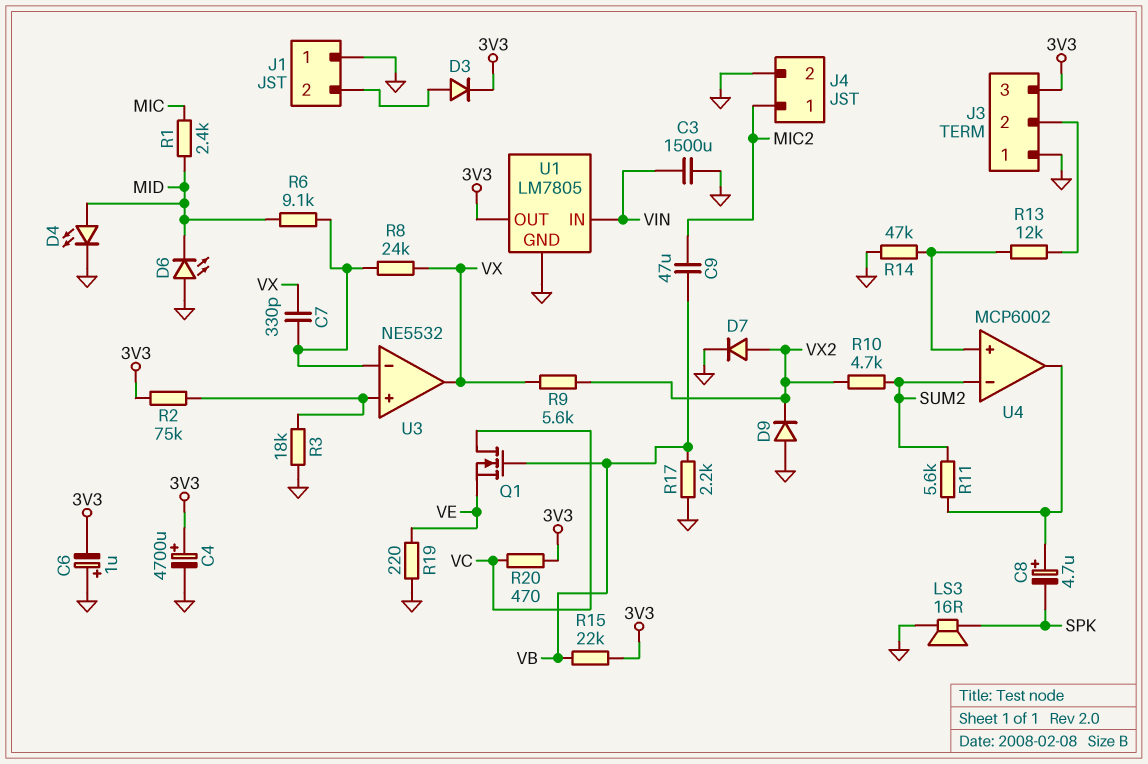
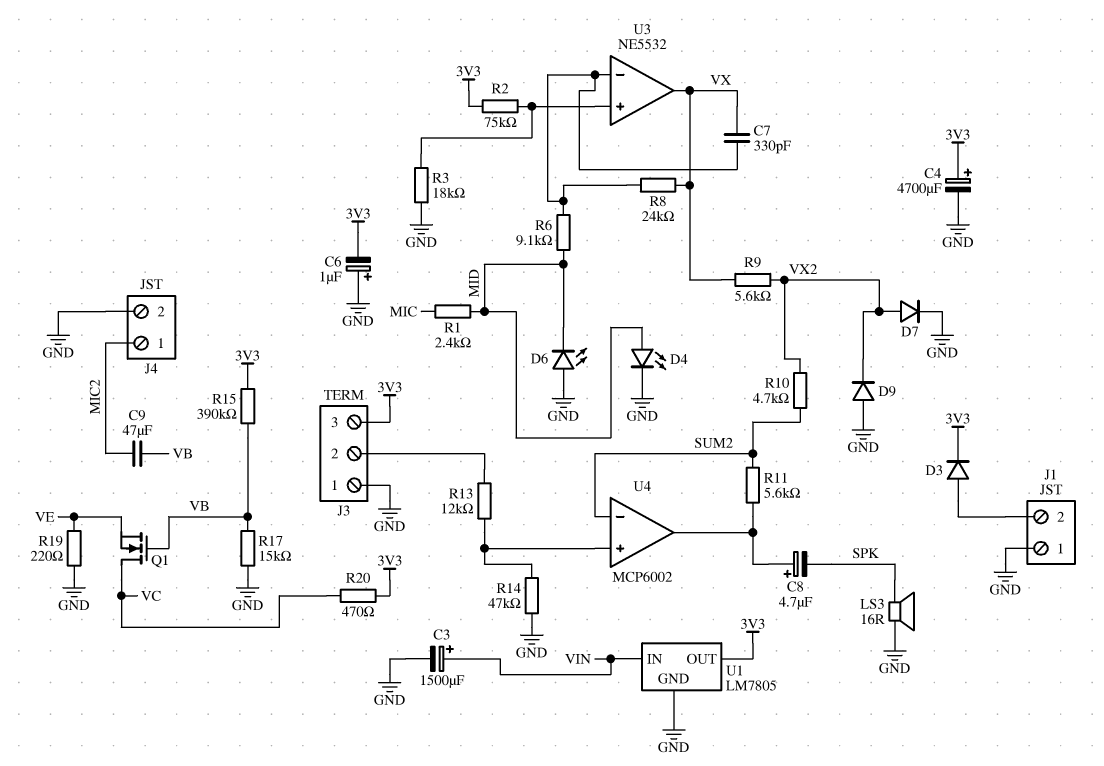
C3: 1500uF (GND, VIN) -> 1500uF (plus VIN, minus GND)
R15: 22k (3V3, VB) -> 390k (3V3, VB)
R17: 2.2k (GND, VB) -> 15k (GND, VB)

